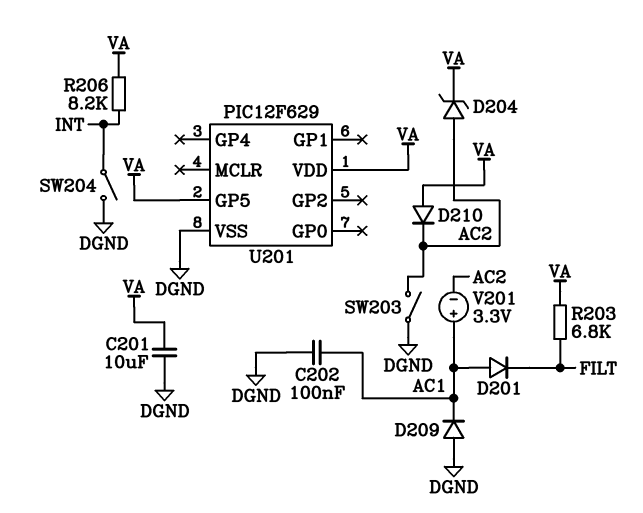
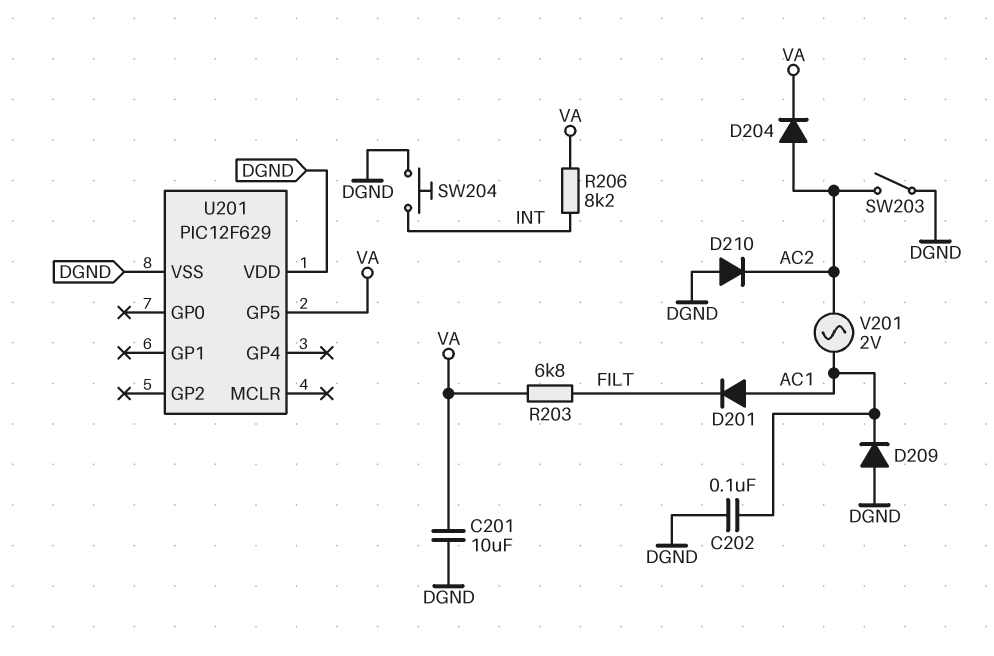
D204: zener (A AC2, K VA) -> diode (A AC2, K VA)
D210: diode (A VA, K AC2) -> diode (A DGND, K AC2)
SW204: switch (DGND, INT) -> button (DGND, INT)
U201 pin VDD: VA -> DGND
V201: 3.3V (plus AC1, minus AC2) -> AC 2V (AC1, AC2)

